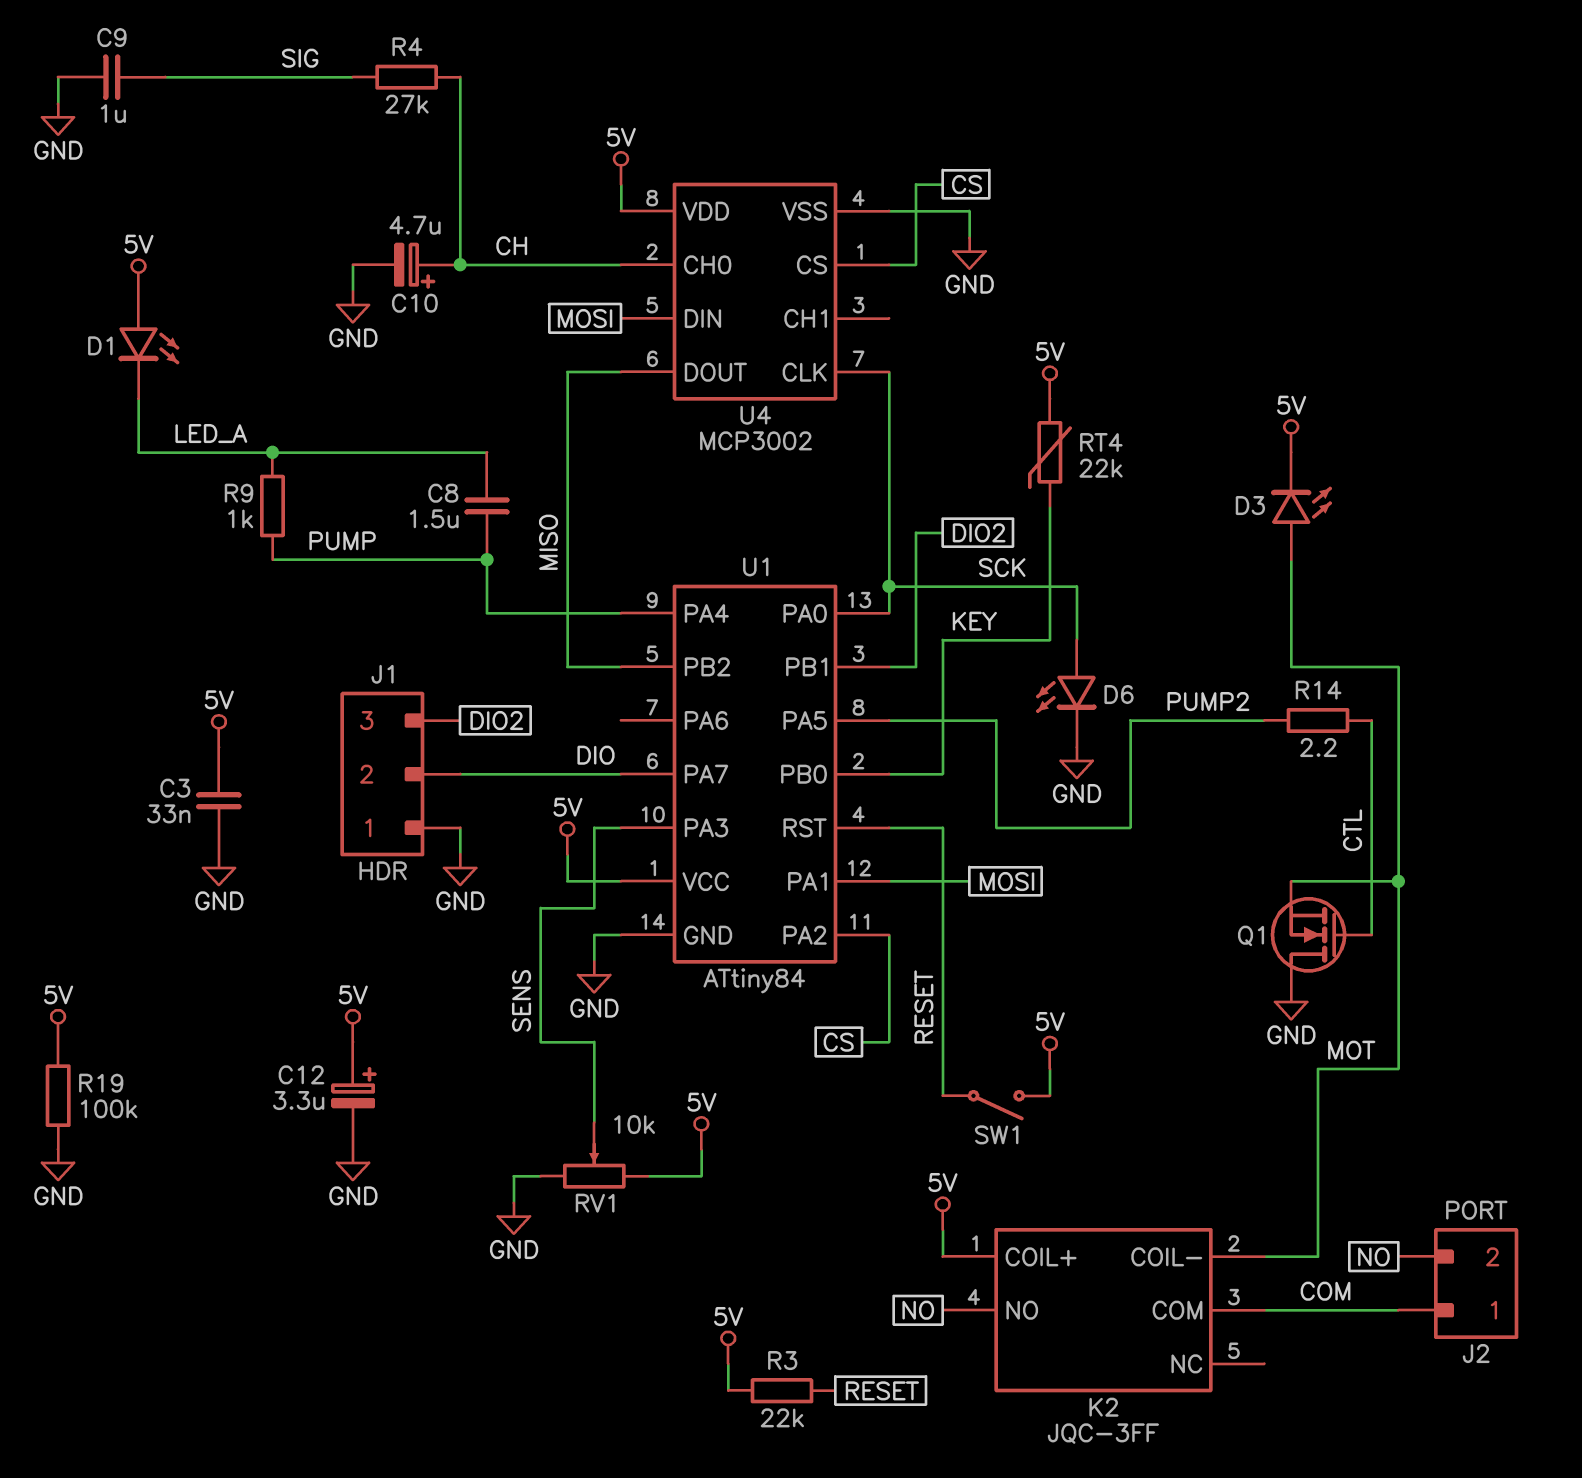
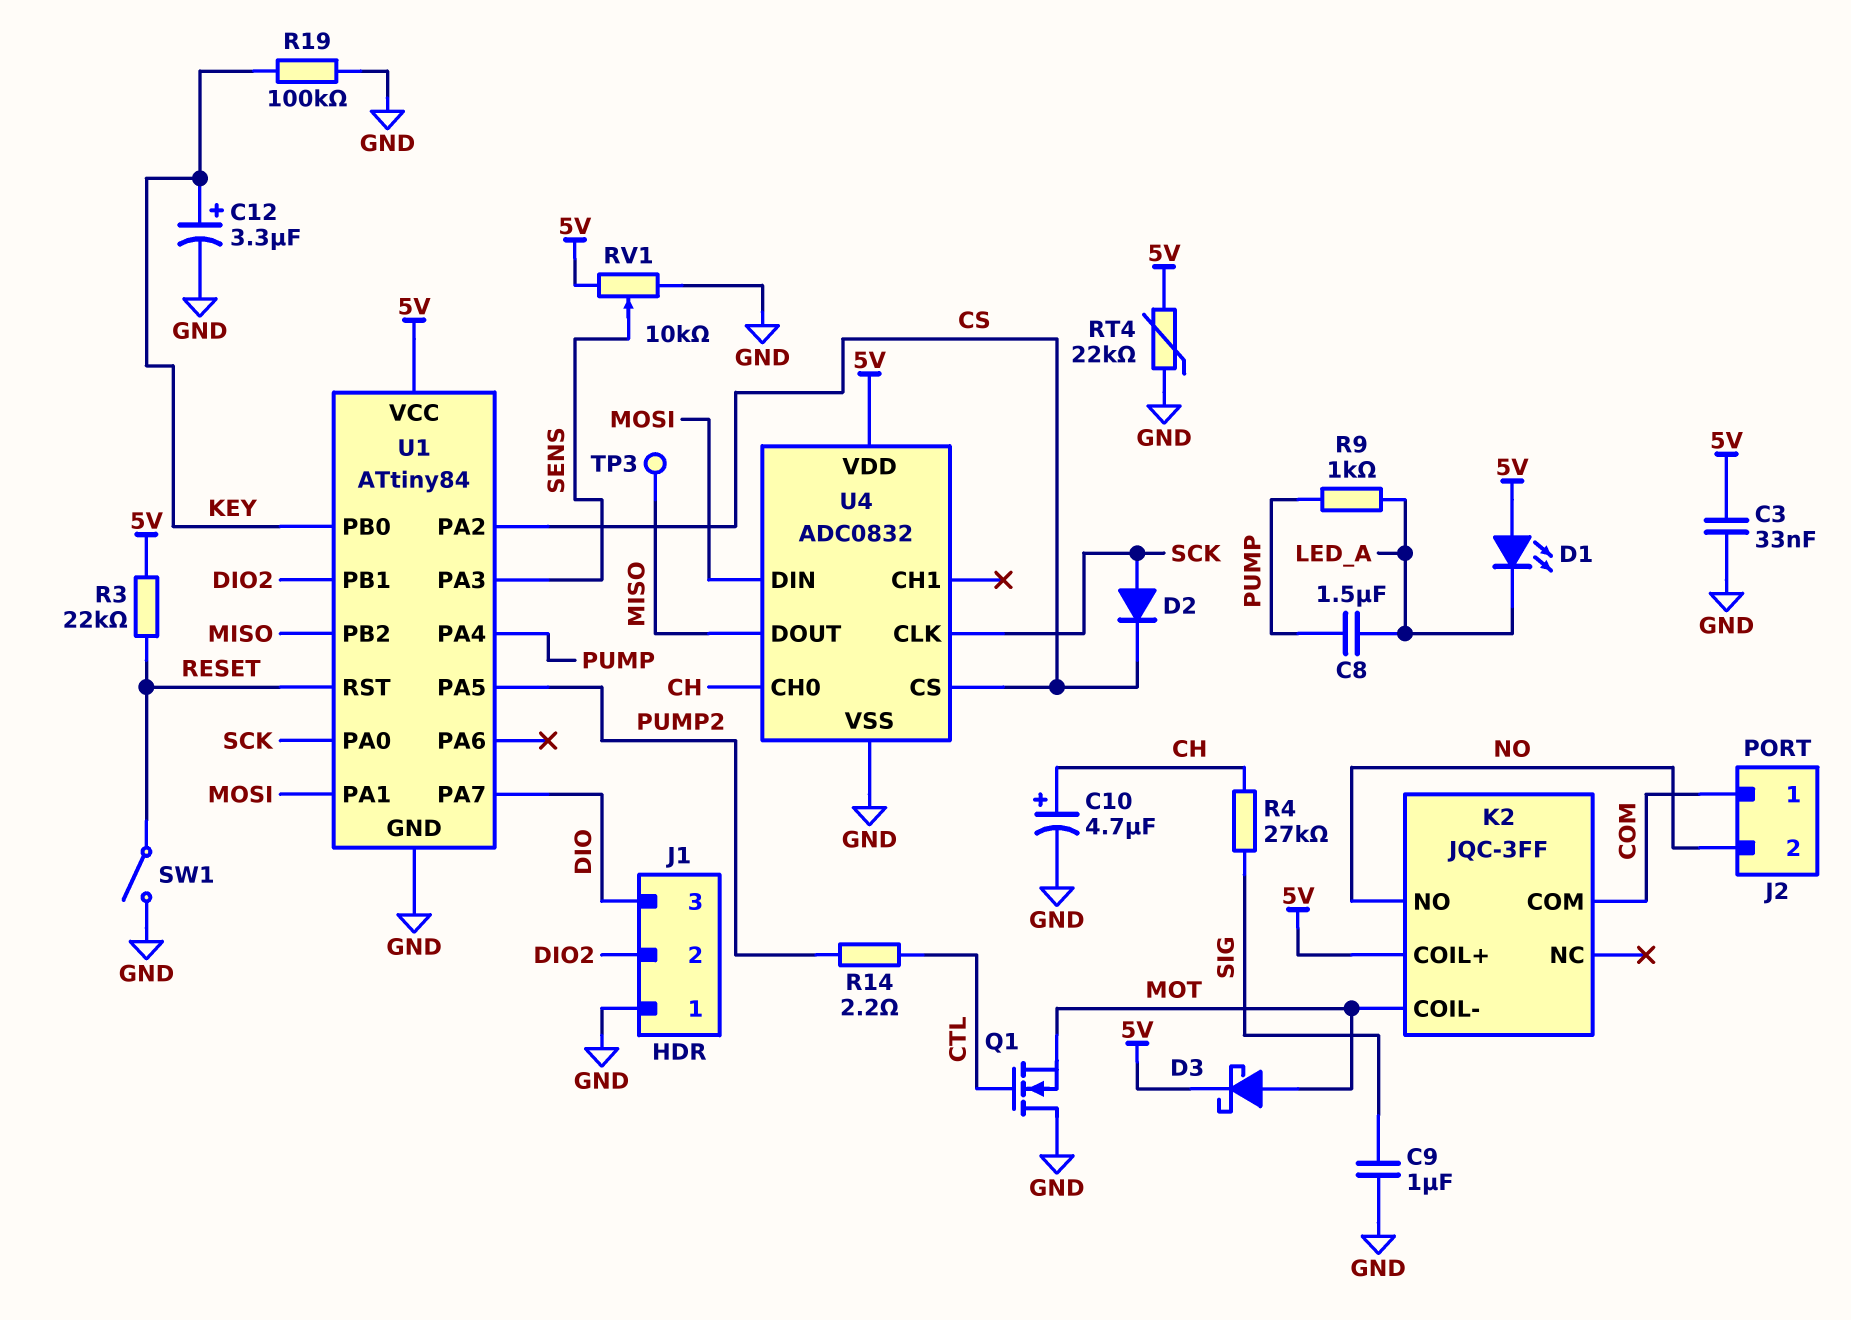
C12: 3.3uF (plus 5V, minus GND) -> 3.3uF (plus KEY, minus GND)
D2: none -> diode (A SCK, K CS)
D3: LED (A MOT, K 5V) -> schottky (A MOT, K 5V)
D6: LED (A SCK, K GND) -> none
J1 pin 2: DIO -> DIO2
J1 pin 3: DIO2 -> DIO
R19: 100k (5V, GND) -> 100k (GND, KEY)
RT4: 22k (5V, KEY) -> 22k (5V, GND)
SW1: switch (5V, RESET) -> switch (GND, RESET)
TP3: none -> test point (MISO)
U4: MCP3002 -> ADC0832

